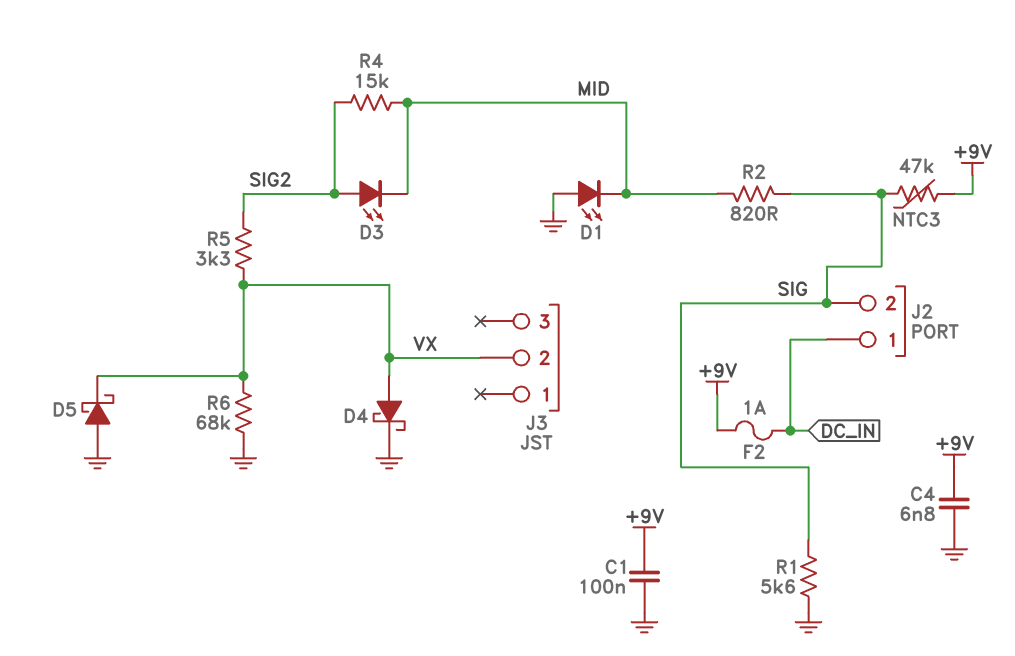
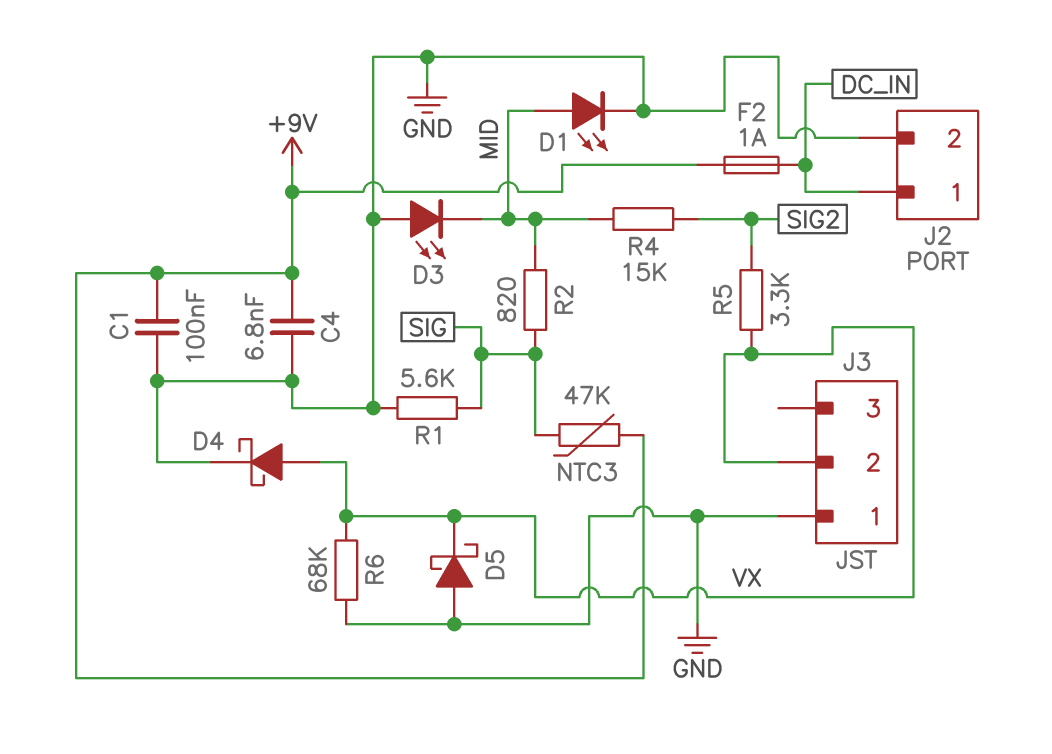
D1: LED (A GND, K MID) -> LED (A MID, K GND)
D3: LED (A SIG2, K MID) -> LED (A GND, K MID)
J2 pin 2: SIG -> GND
J3 pin 1: none -> GND

